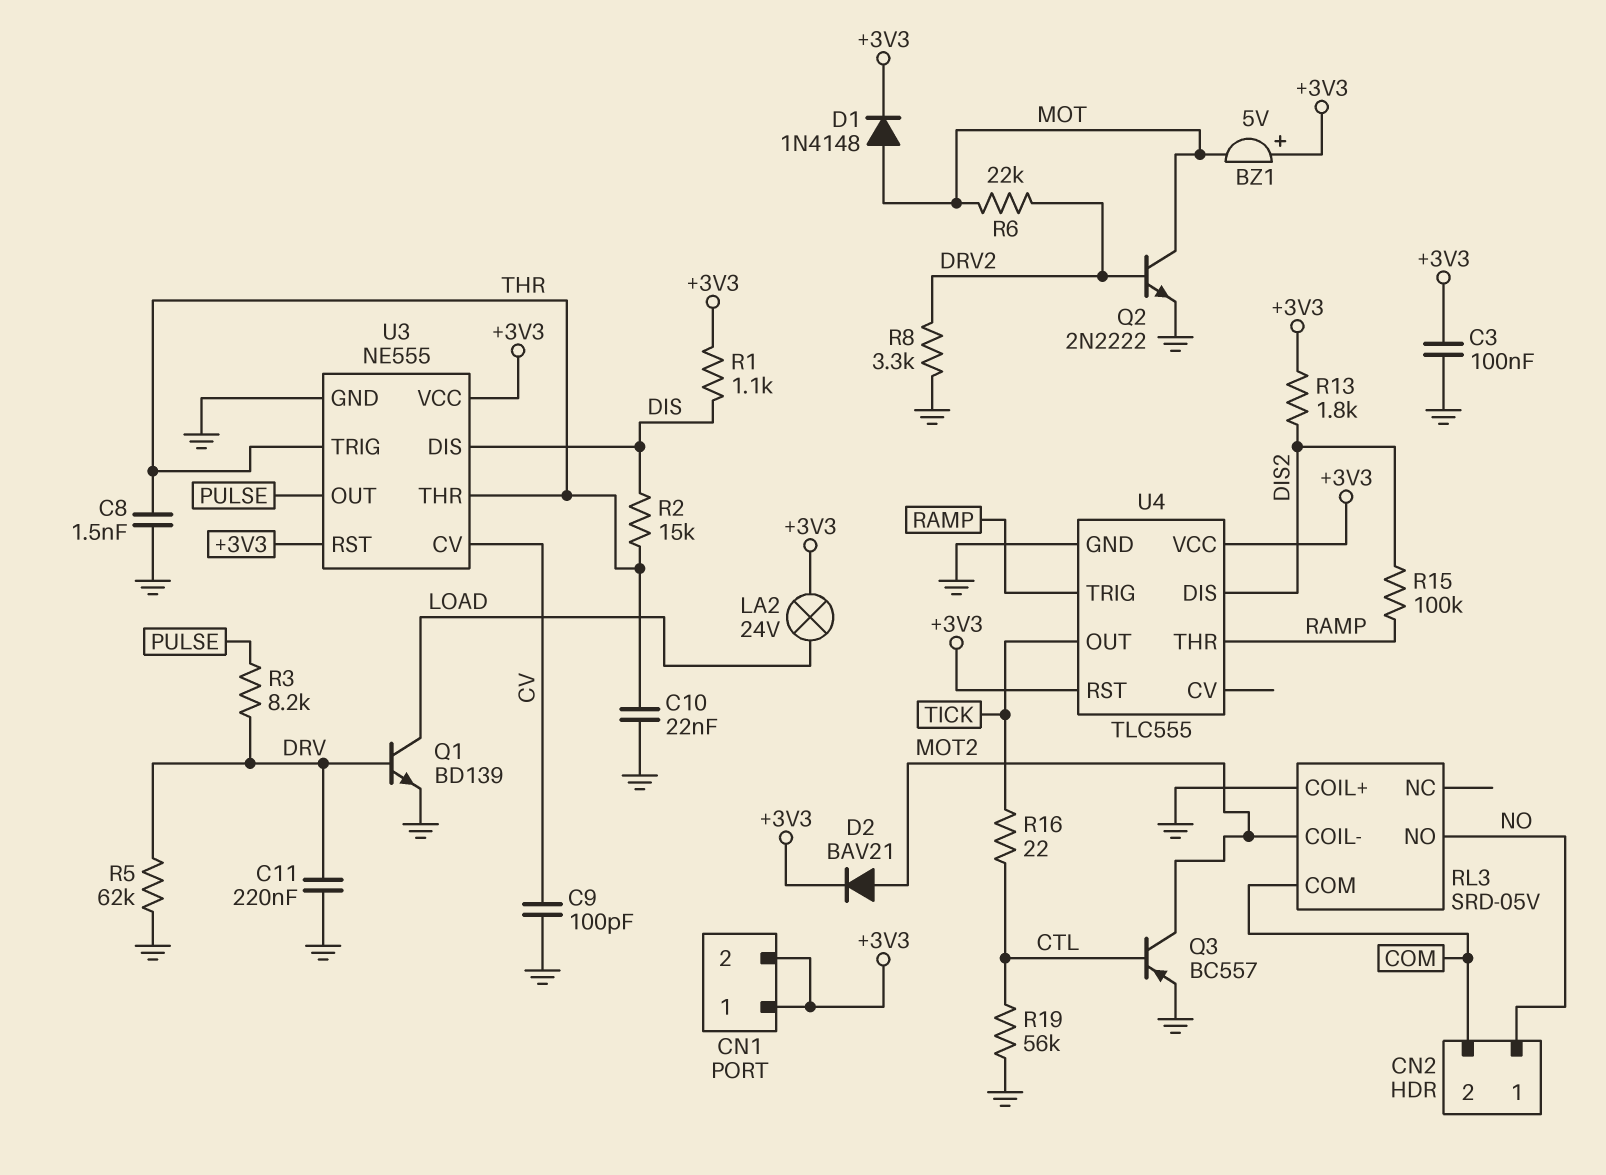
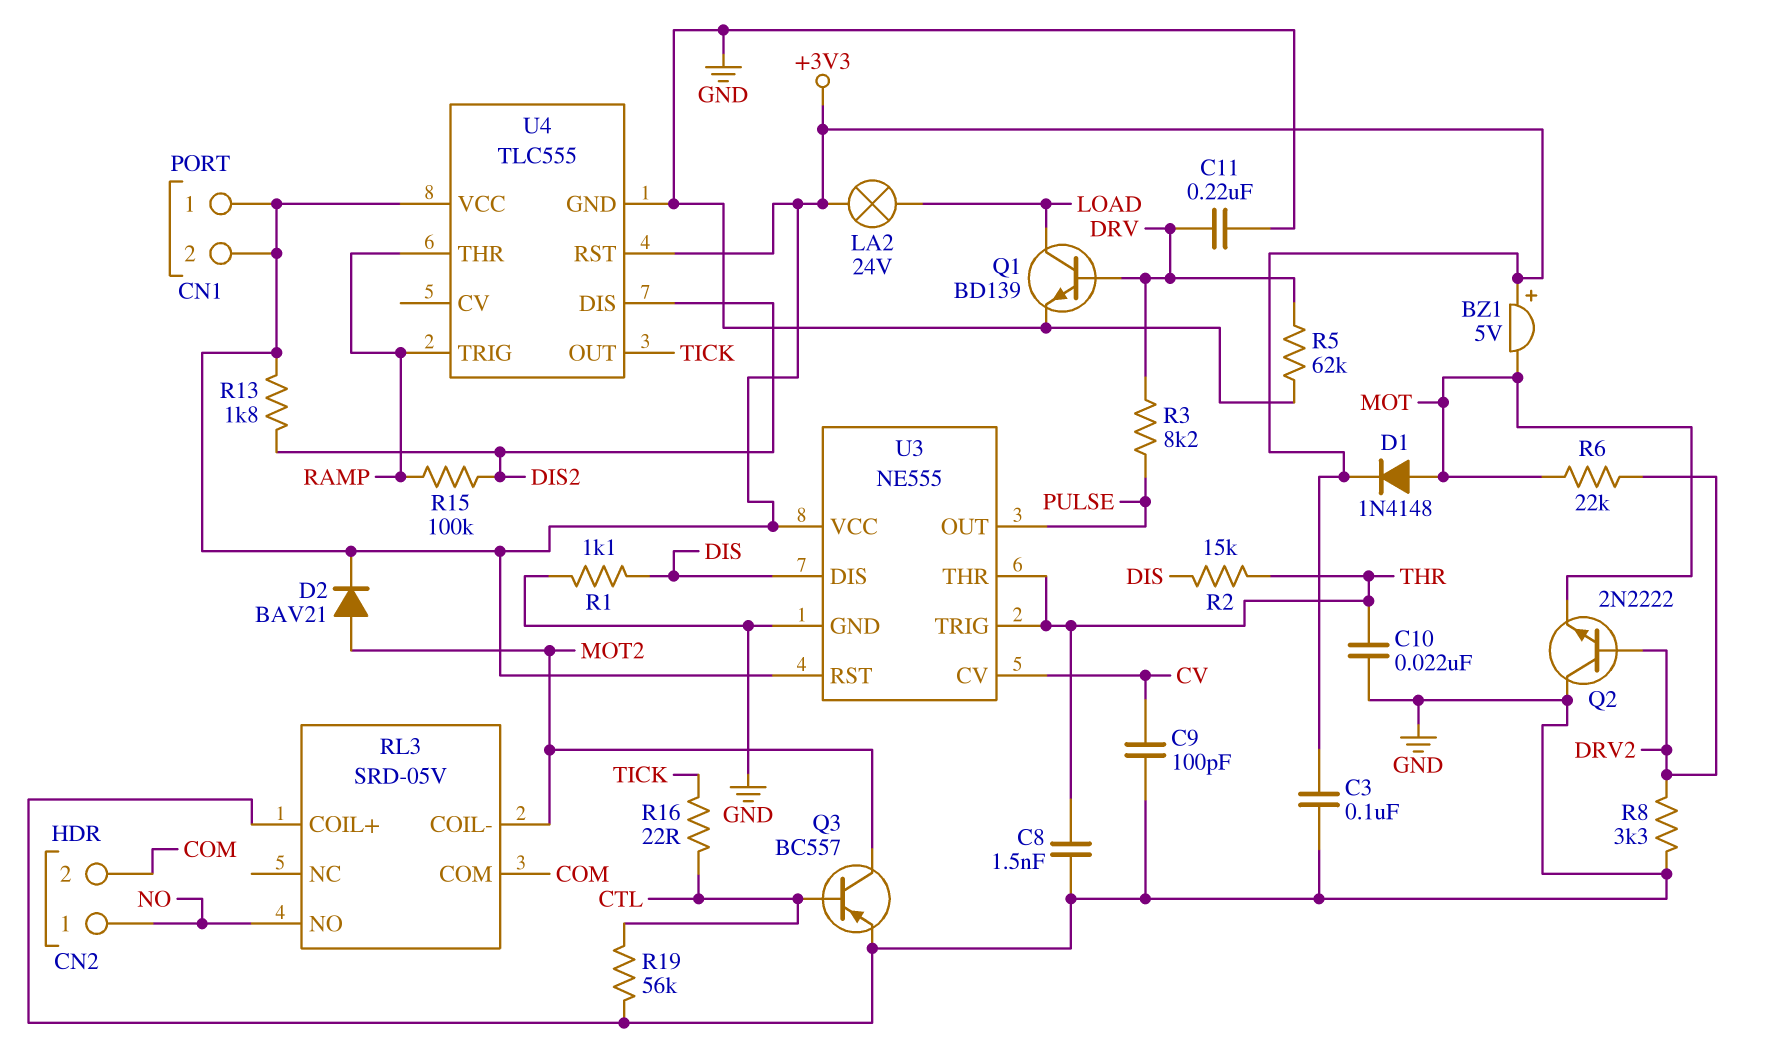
Q2: NPN 2N2222 (B DRV2, C MOT, E GND) -> NPN 2N2222 (B DRV2, C GND, E MOT)
R1: 1.1k (+3V3, DIS) -> 1.1k (DIS, GND)

